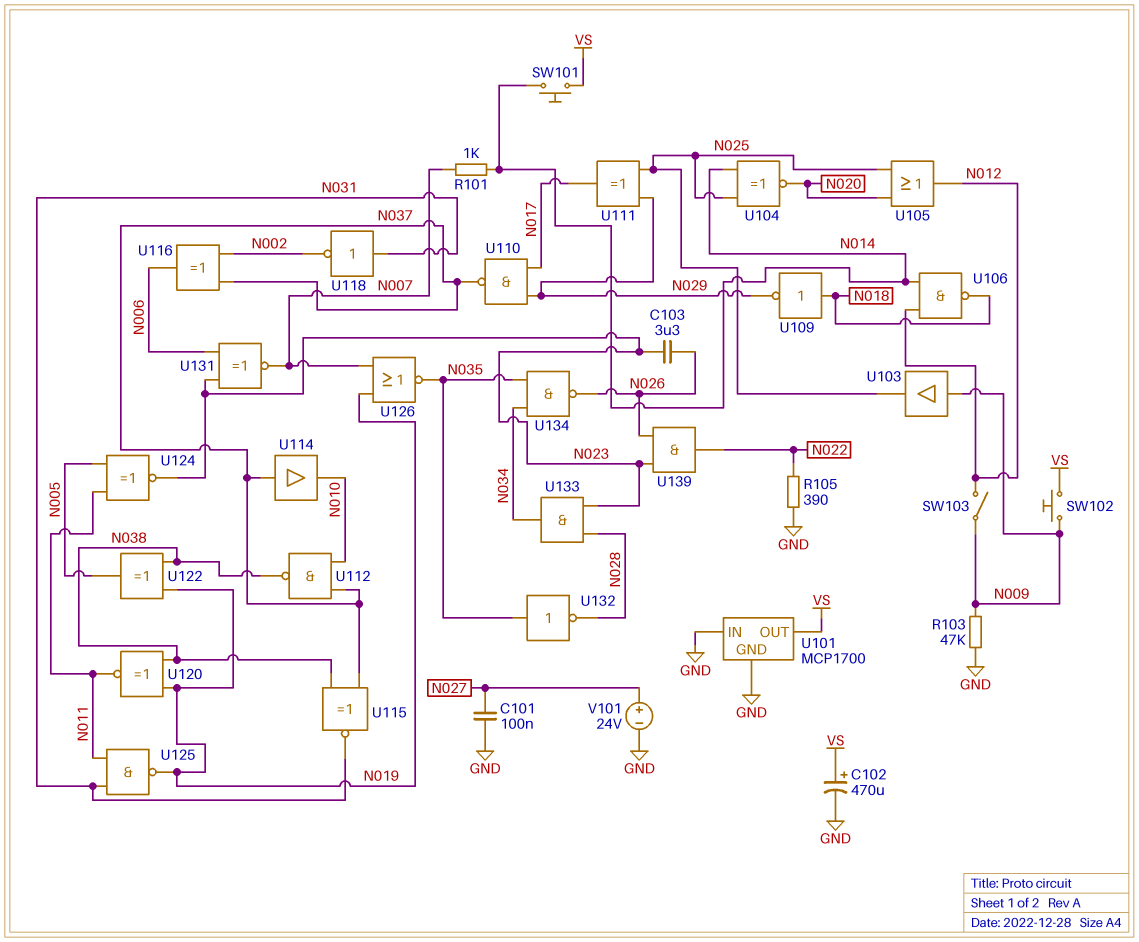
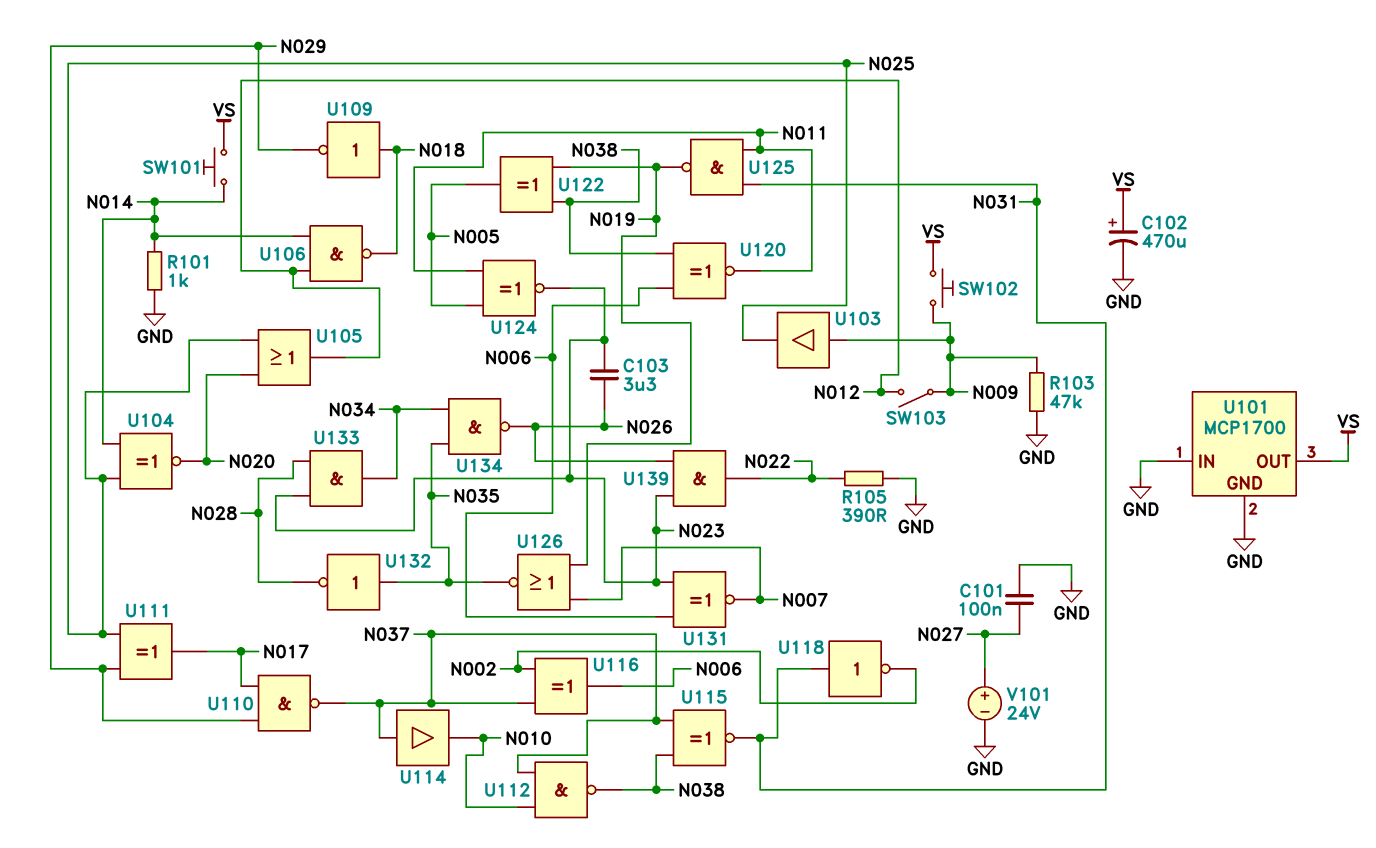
R101: 1k (N007, N014) -> 1k (GND, N014)
U120: XNOR (in N019, in N038, out N011) -> XNOR (in N006, in N038, out N011)

